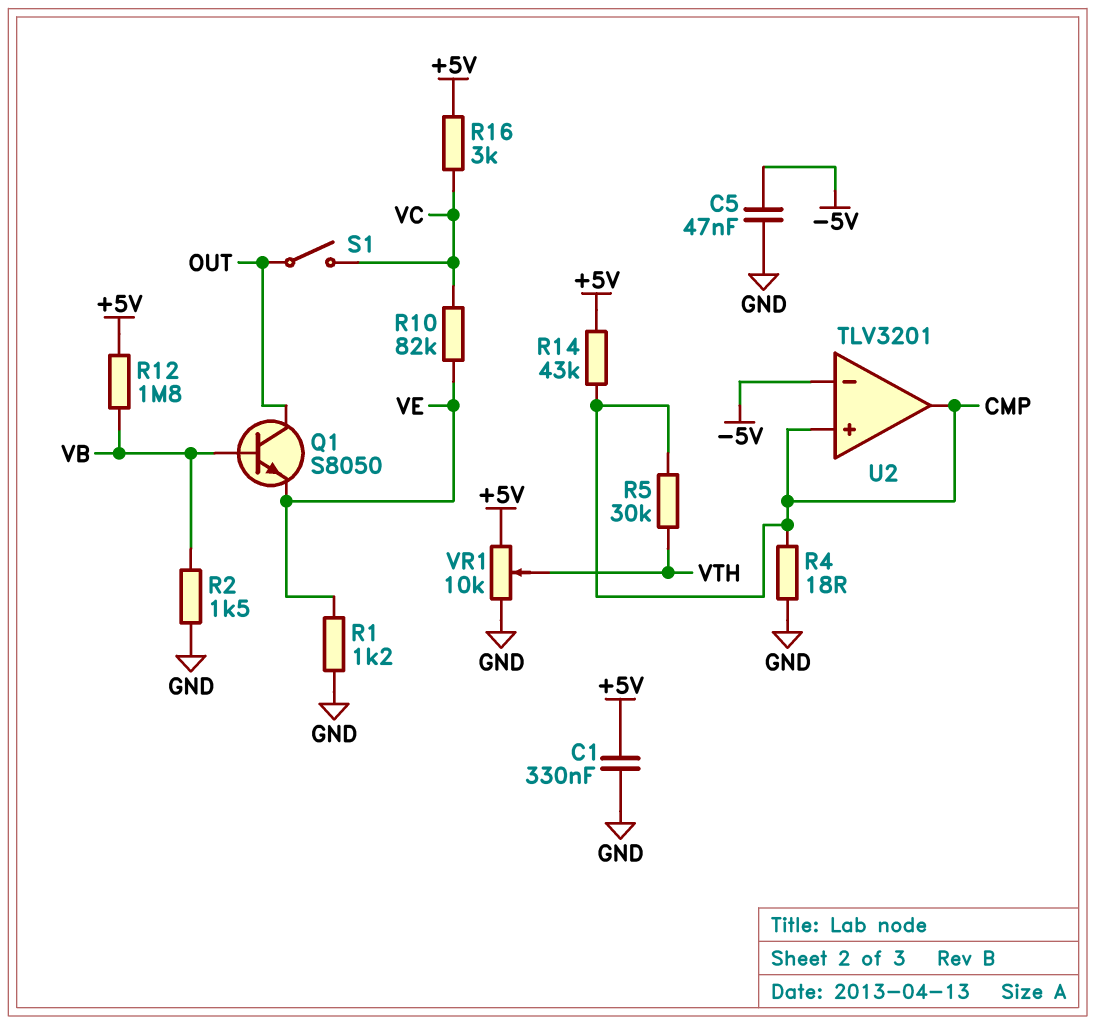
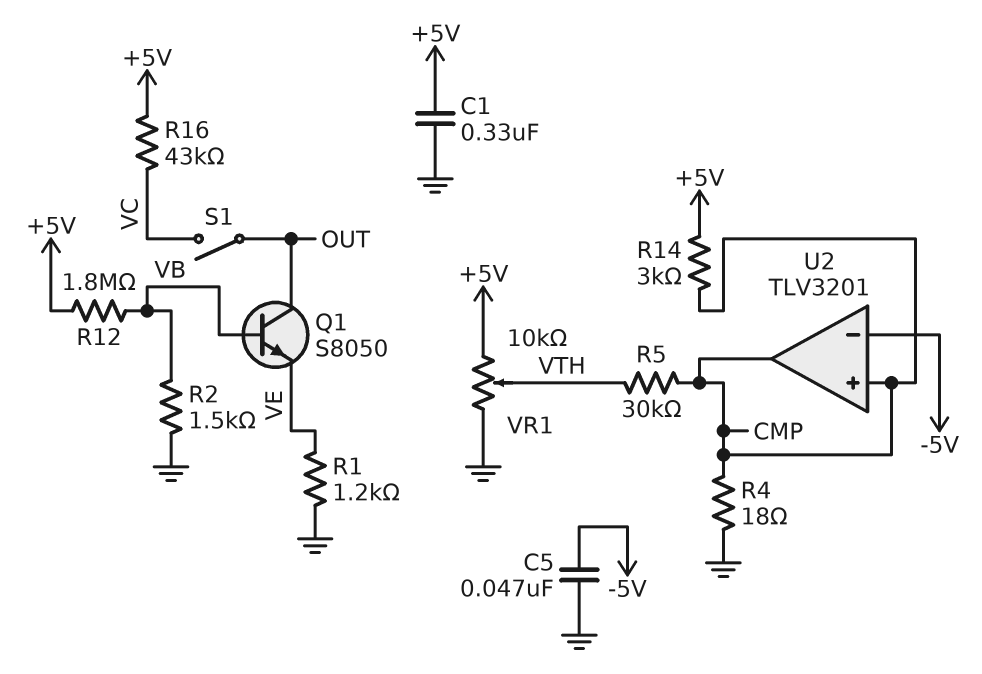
R10: 82k (VC, VE) -> none
R14: 43k (+5V, CMP) -> 3k (+5V, CMP)
R16: 3k (+5V, VC) -> 43k (+5V, VC)

